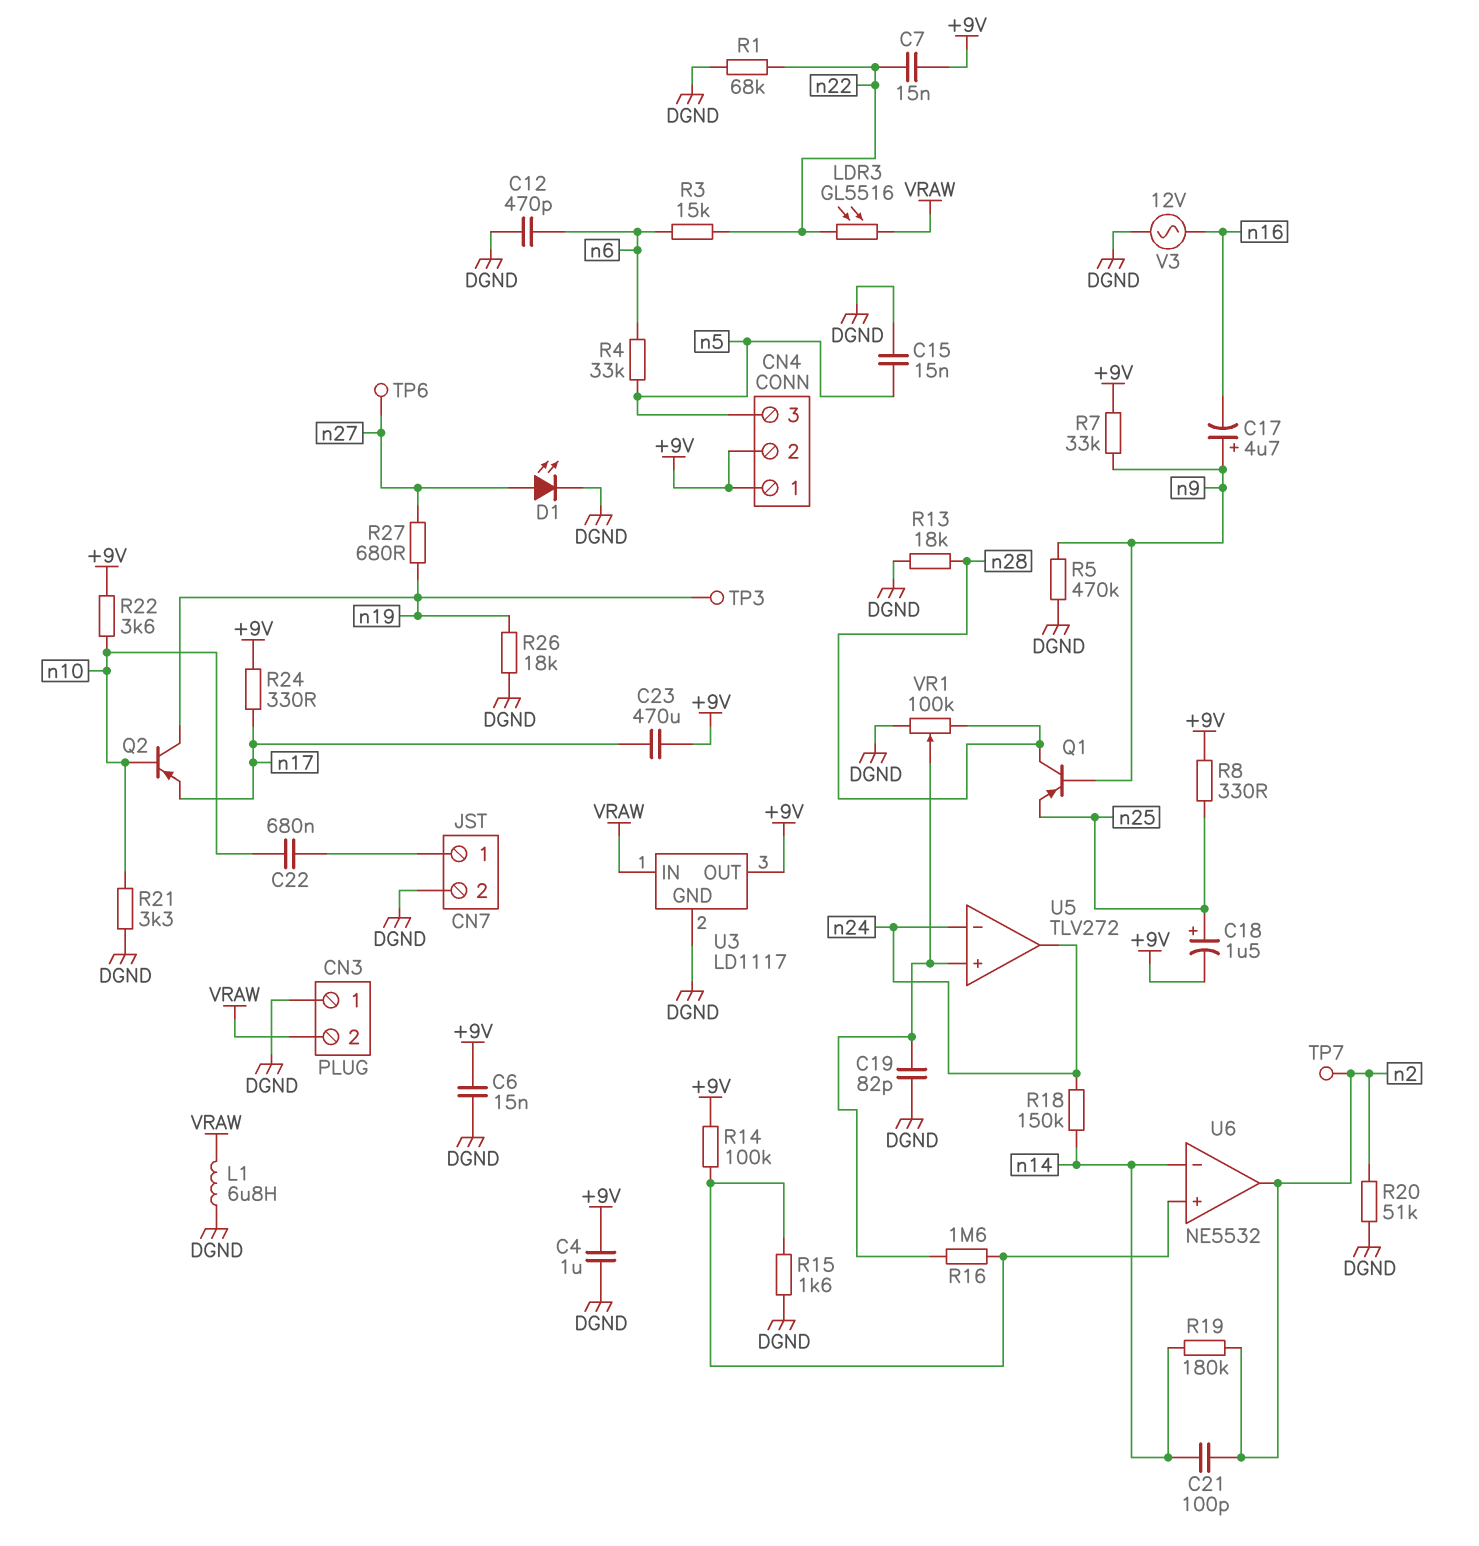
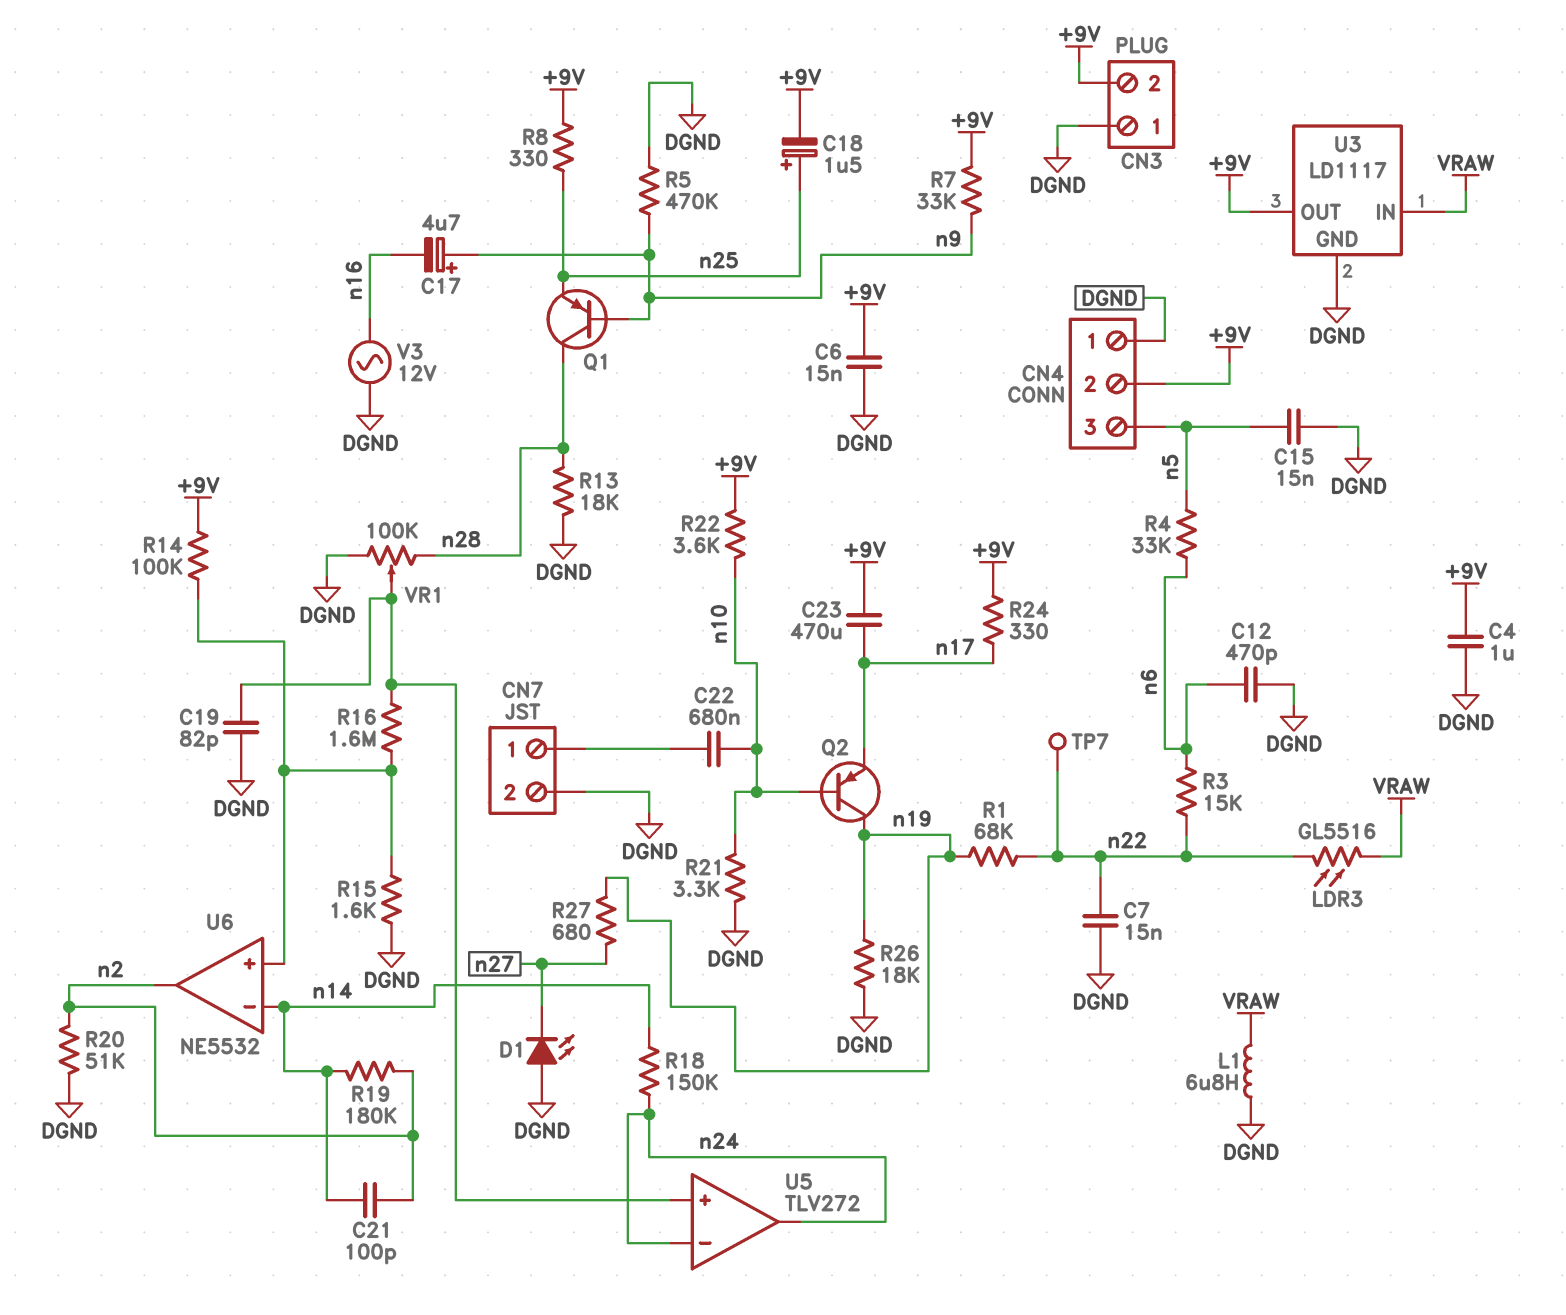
C7: 15nF (+9V, n22) -> 15nF (DGND, n22)
CN3 pin 2: VRAW -> +9V
CN4 pin 1: +9V -> DGND
D1: LED (A n27, K DGND) -> LED (A DGND, K n27)
R1: 68k (DGND, n22) -> 68k (n19, n22)
TP3: test point (n19) -> none
TP6: test point (n27) -> none
TP7: test point (n2) -> test point (n22)

